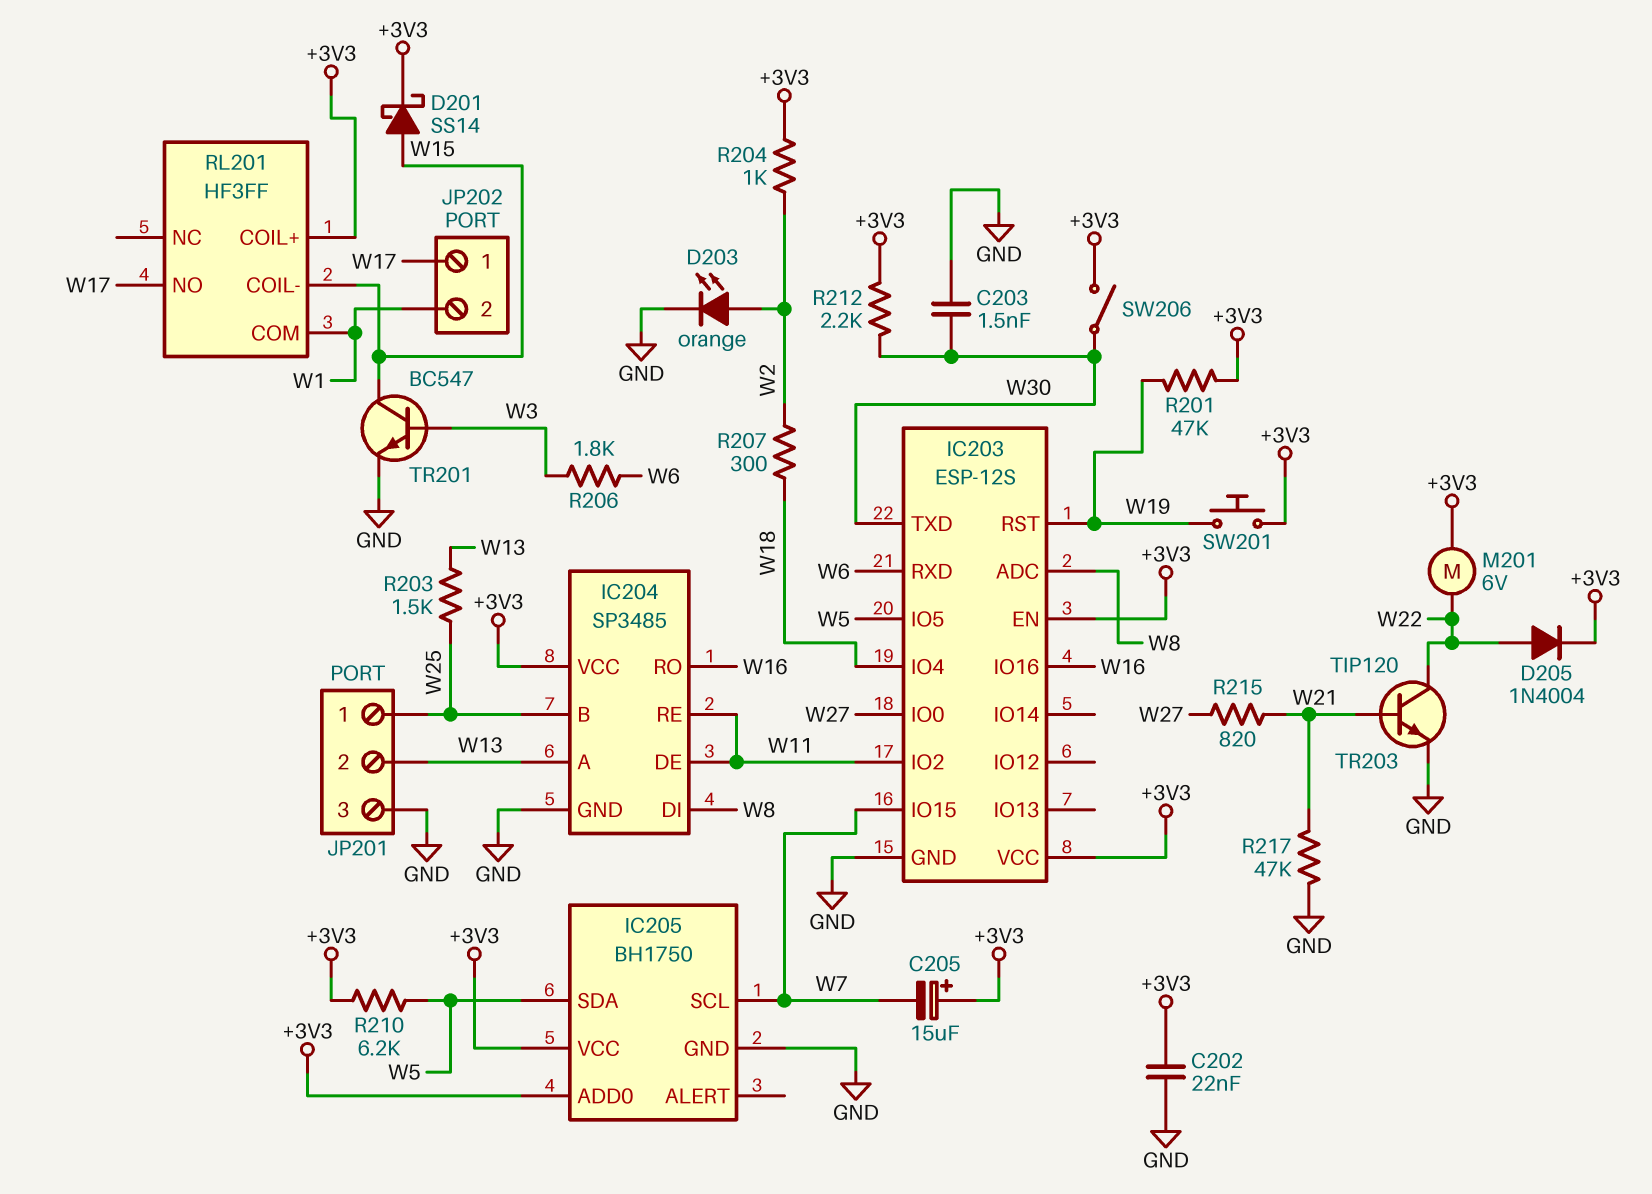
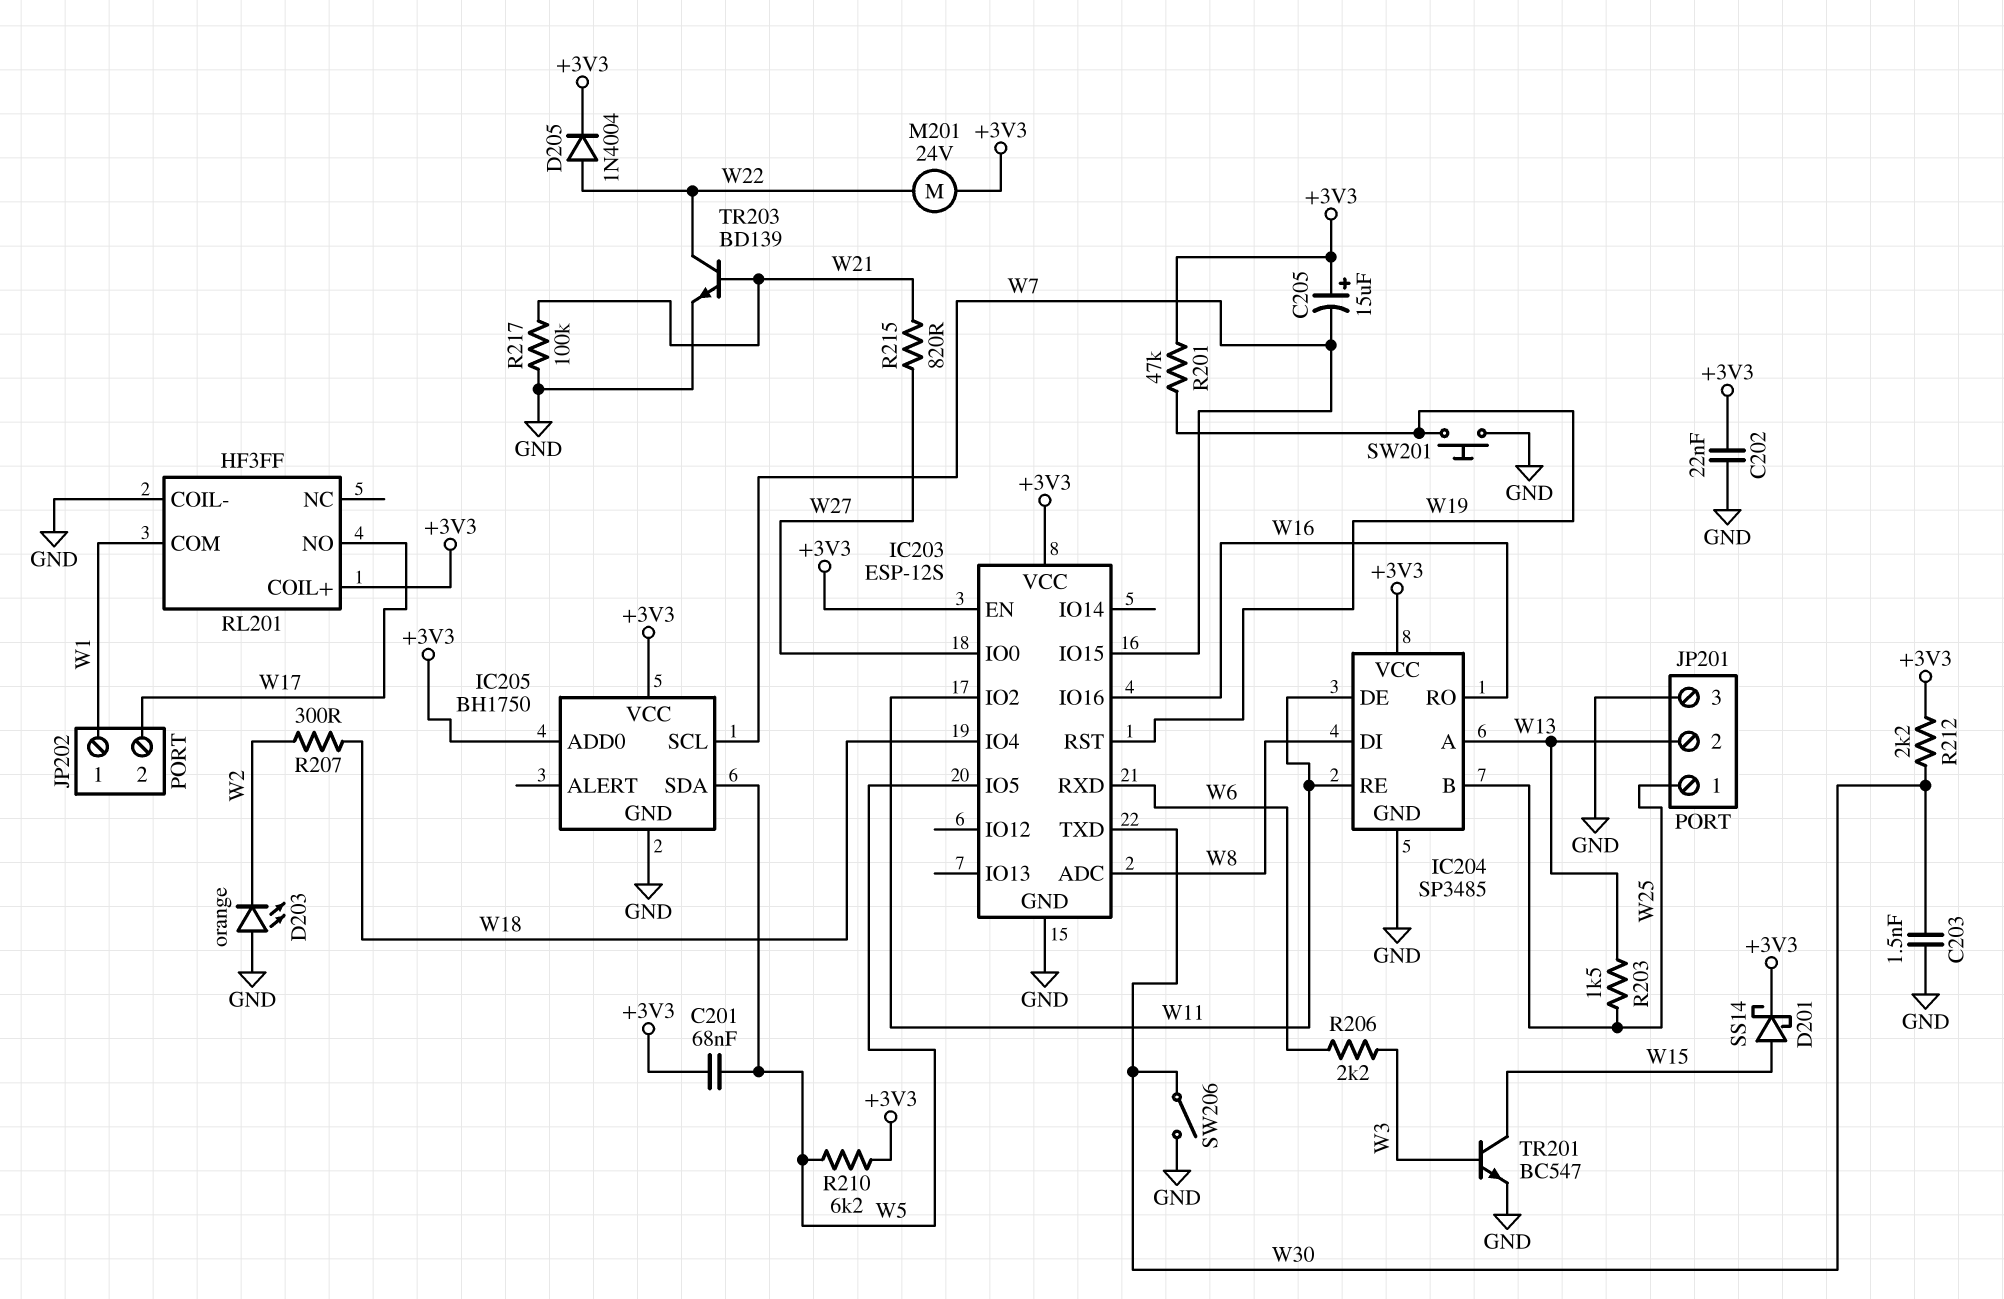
C201: none -> 68nF (+3V3, W5)
D203: LED orange (A W2, K GND) -> LED orange (A GND, K W2)
JP202 pin 1: W17 -> W1
JP202 pin 2: W1 -> W17
M201: motor 6V (+3V3, W22) -> motor 24V (+3V3, W22)
R204: 1k (+3V3, W2) -> none
R206: 1.8k (W3, W6) -> 2.2k (W3, W6)
R217: 47k (GND, W21) -> 100k (GND, W21)
RL201 pin COIL-: W15 -> GND
SW201: button (+3V3, W19) -> button (GND, W19)
SW206: switch (+3V3, W30) -> switch (GND, W30)
TR203: NPN TIP120 (B W21, C W22, E GND) -> NPN BD139 (B W21, C W22, E GND)

